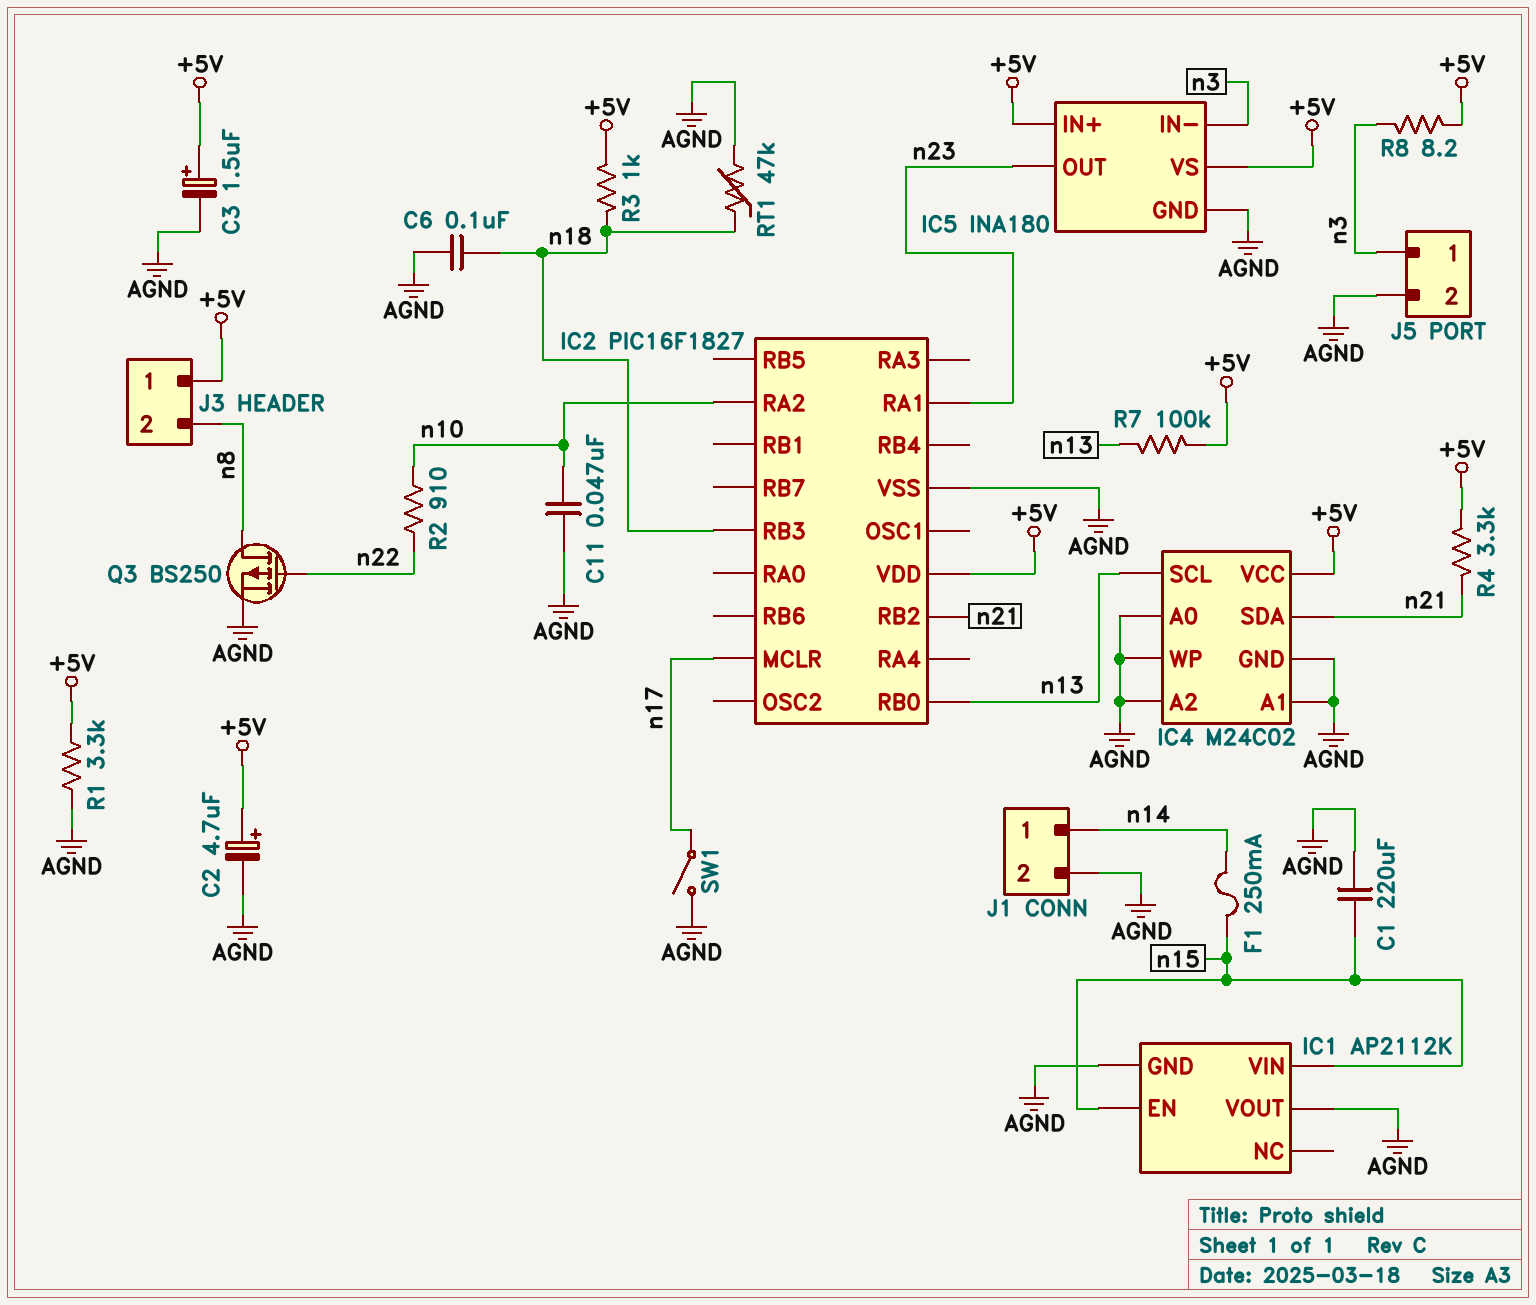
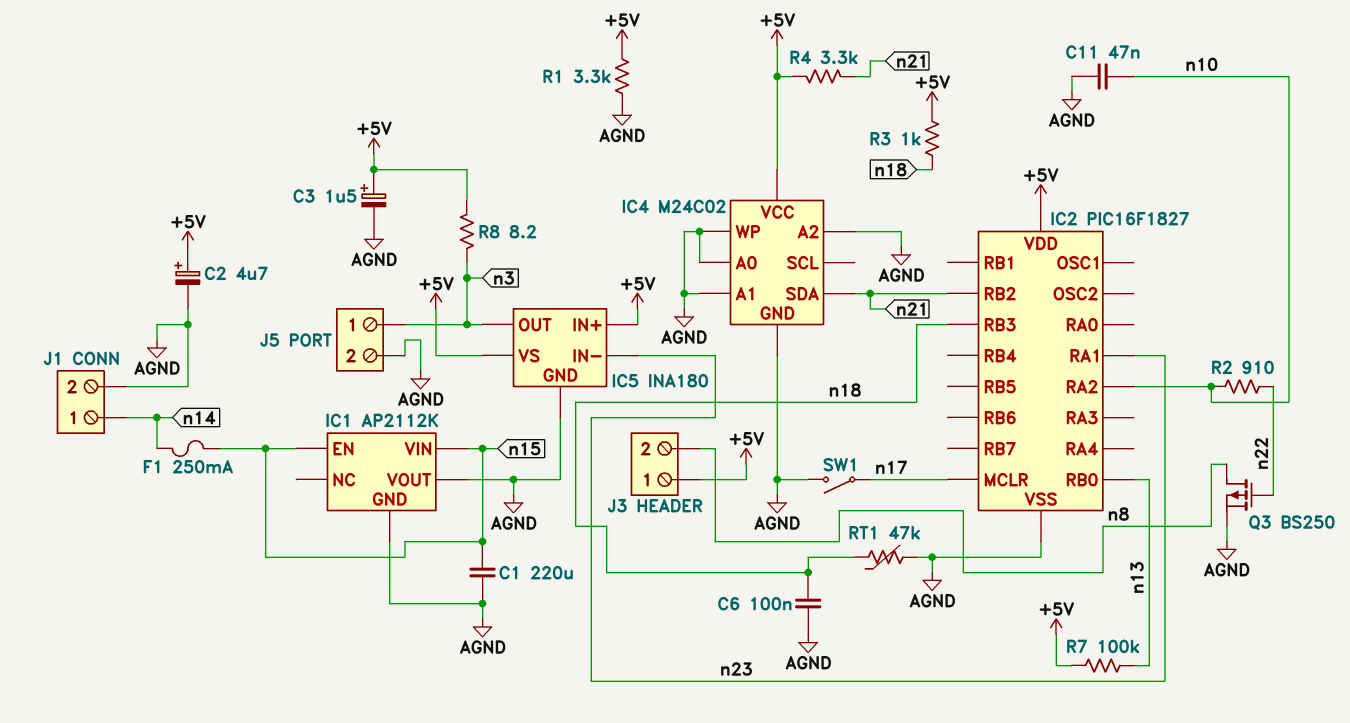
IC4 pin SCL: n13 -> none
IC5 pin IN-: n3 -> n23
IC5 pin OUT: n23 -> n3

